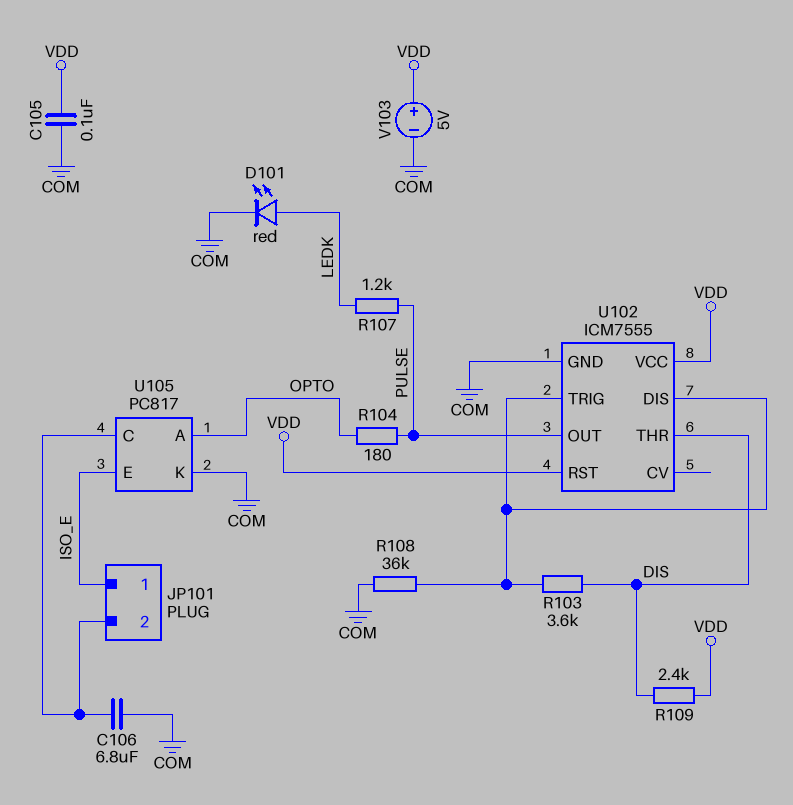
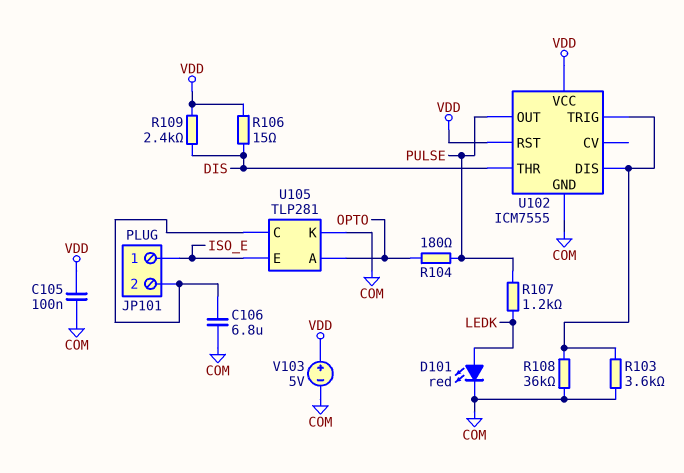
R103: 3.6k (DIS, U102/DIS) -> 3.6k (COM, U102/DIS)
R106: none -> 15 (DIS, VDD)
U105: PC817 -> TLP281

